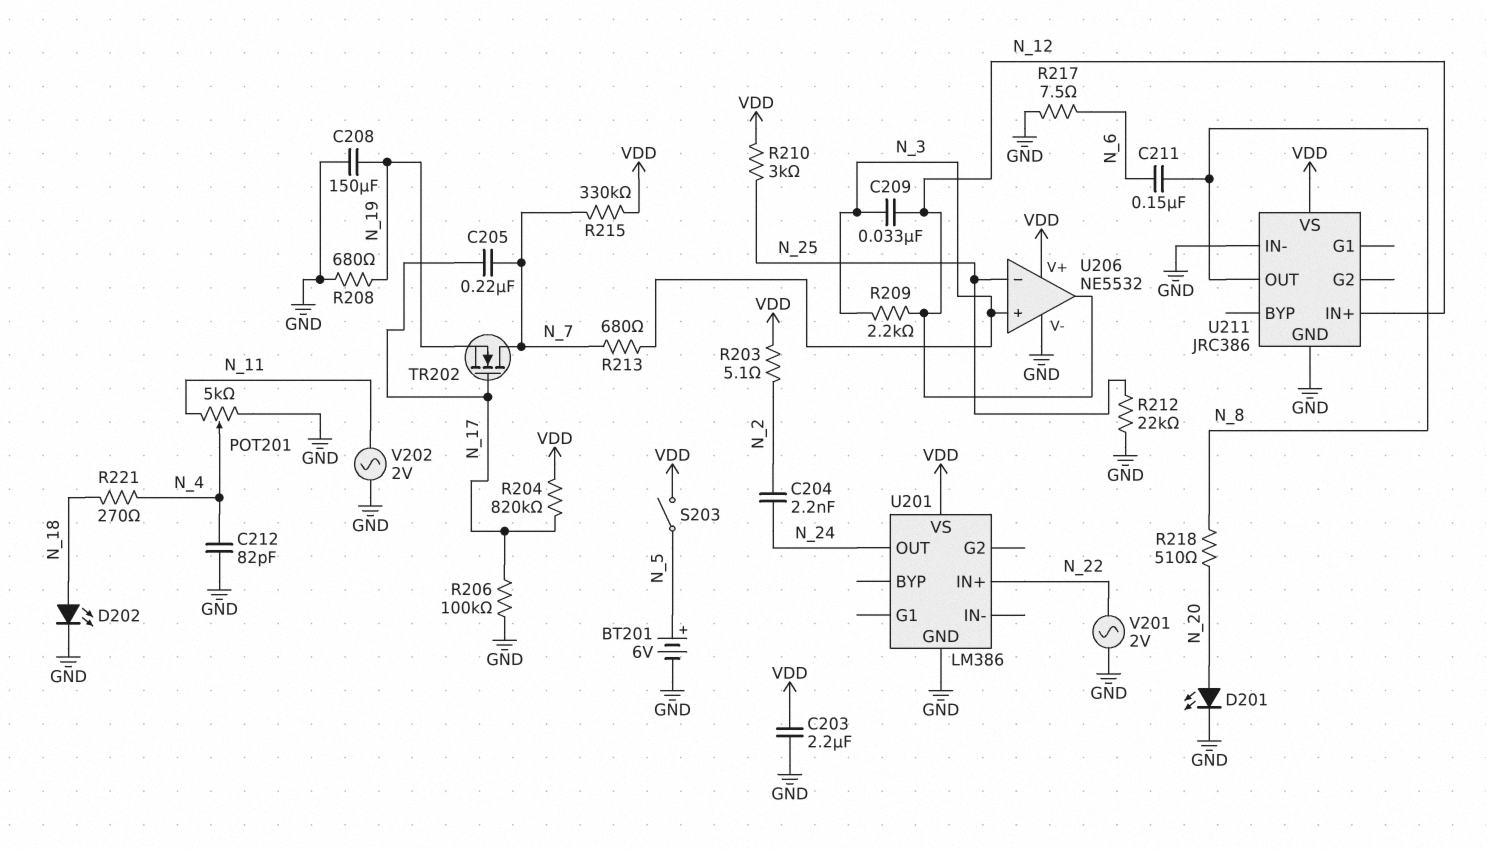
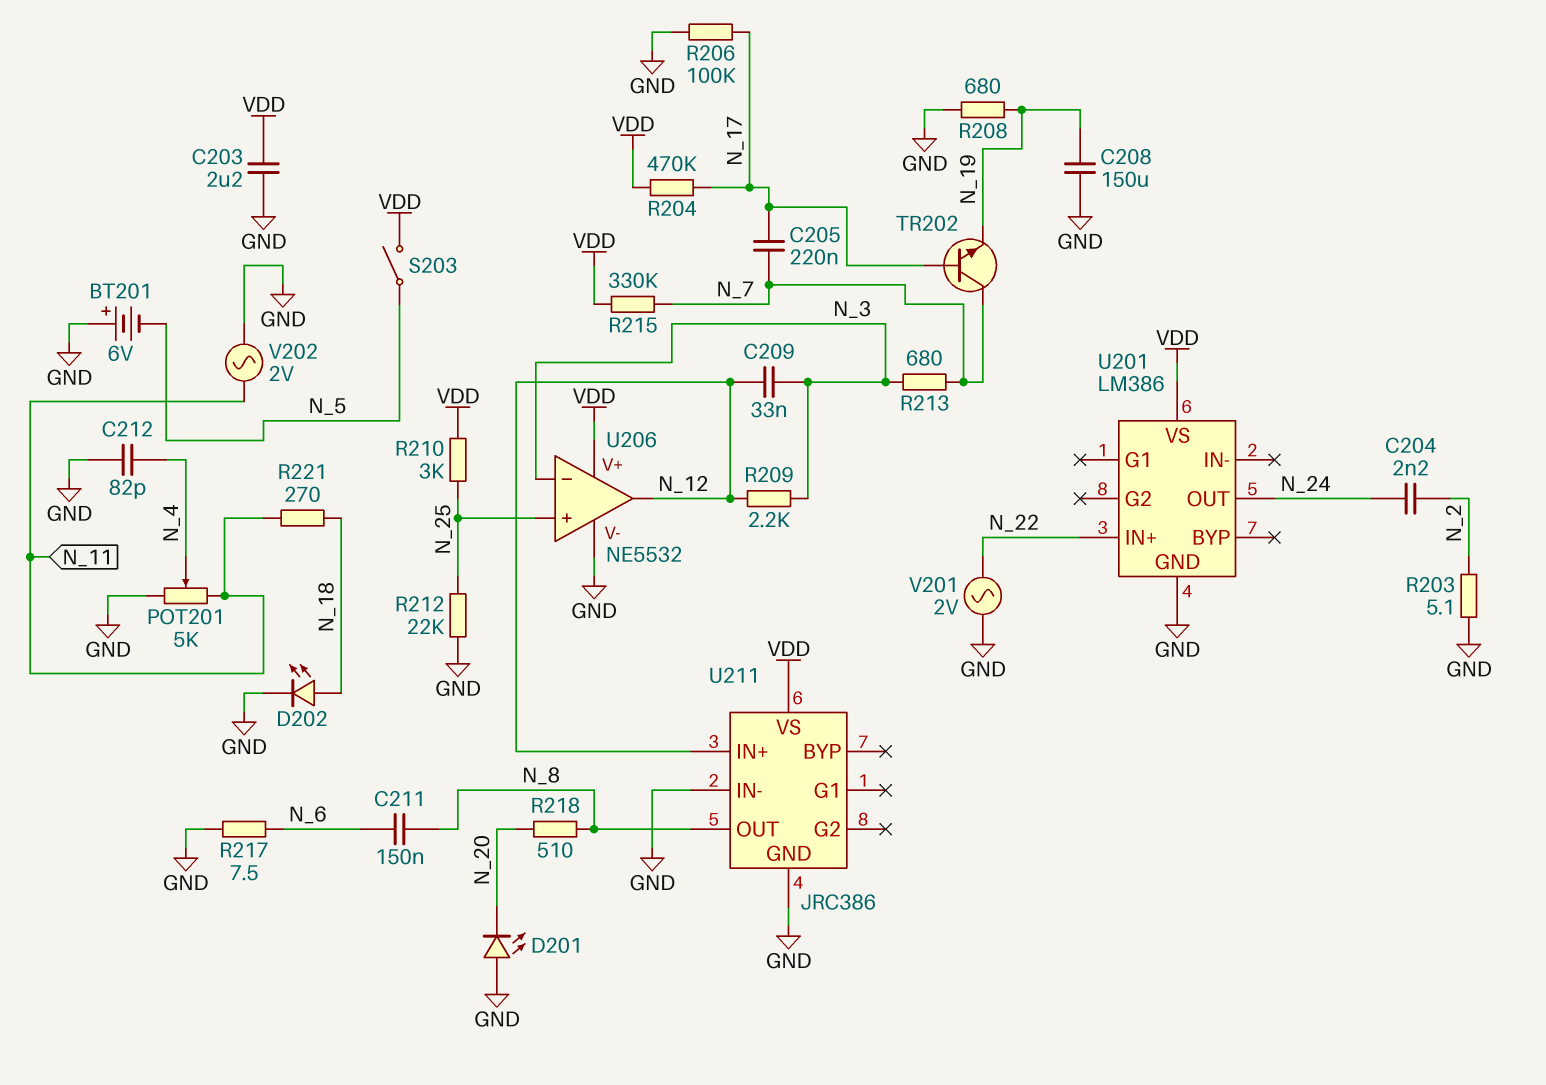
BT201: 6V (plus N_5, minus GND) -> 6V (plus GND, minus N_5)
D201: LED (A N_20, K GND) -> LED (A GND, K N_20)
R203: 5.1 (N_2, VDD) -> 5.1 (GND, N_2)
R204: 820k (N_17, VDD) -> 470k (N_17, VDD)
R221: 270 (N_4, N_18) -> 270 (N_11, N_18)
TR202: NMOS (G N_17, D N_7, S N_19) -> NPN (B N_17, C N_7, E N_19)
U206 pin in+: N_3 -> N_25
U206 pin in-: N_25 -> N_3

